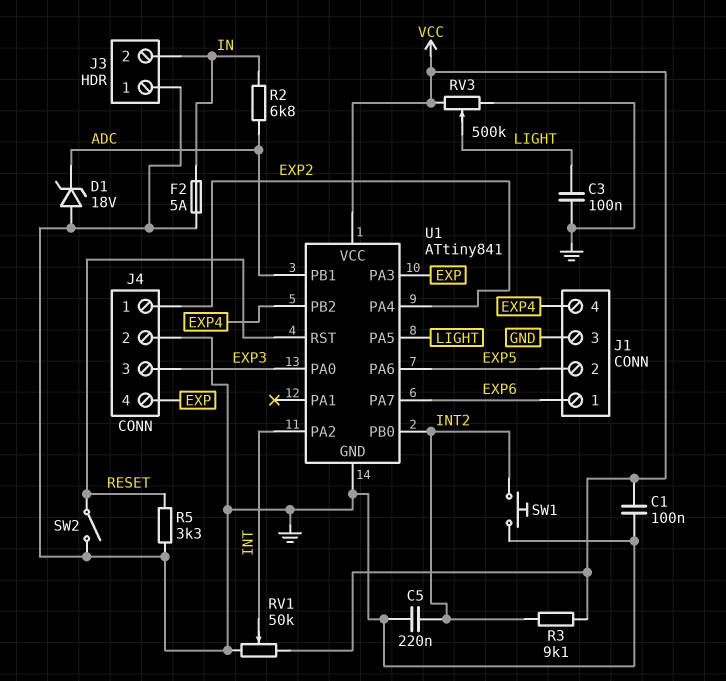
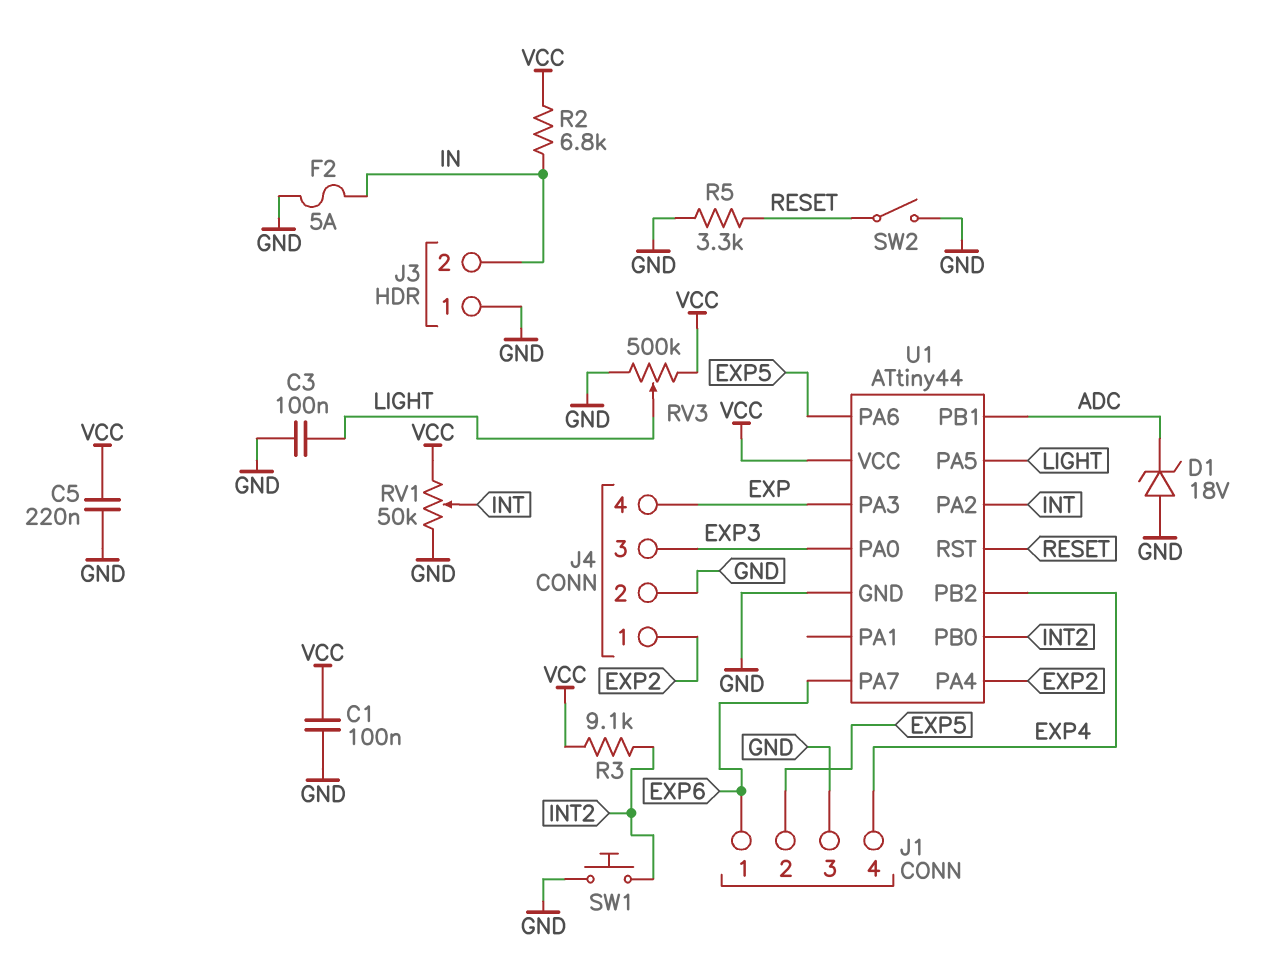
C5: 220nF (GND, INT2) -> 220nF (GND, VCC)
R2: 6.8k (ADC, IN) -> 6.8k (IN, VCC)
U1: ATtiny841 -> ATtiny44

